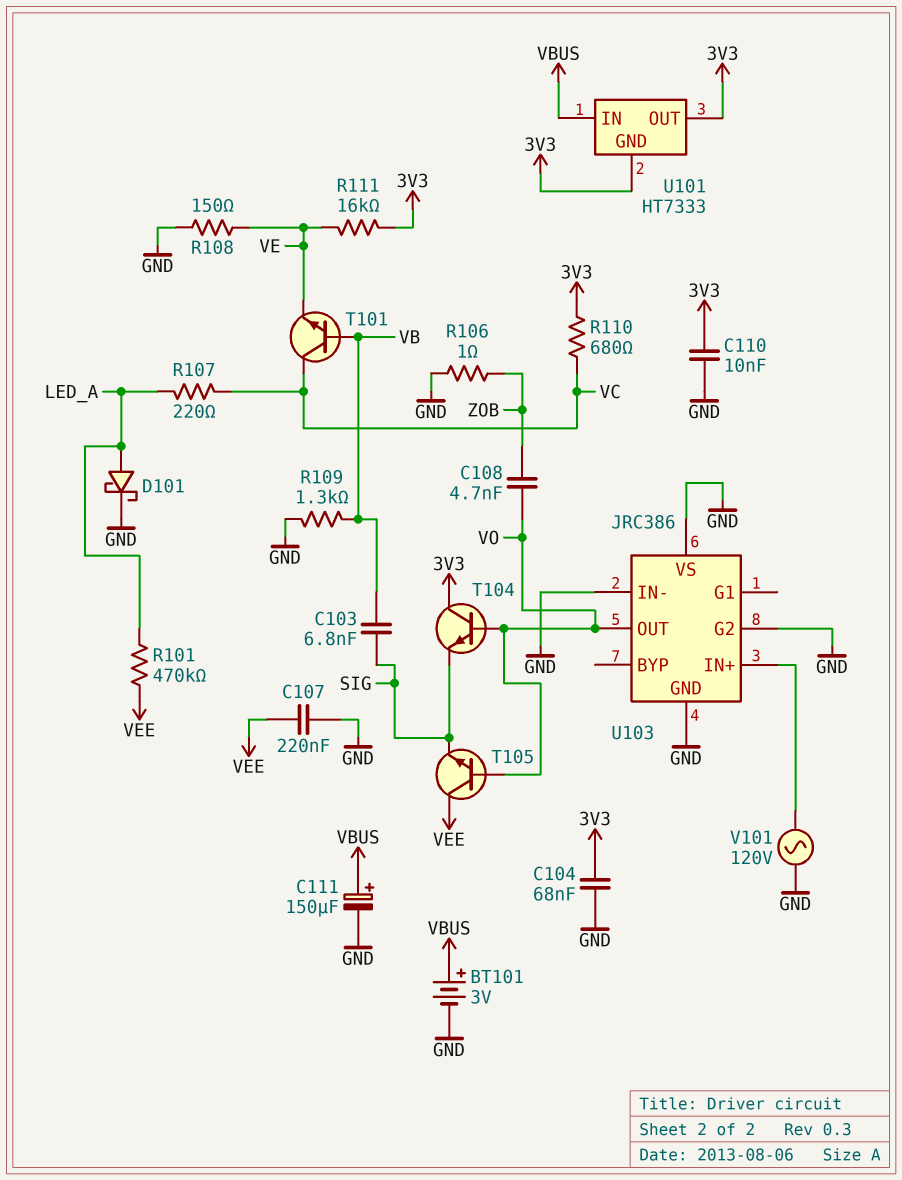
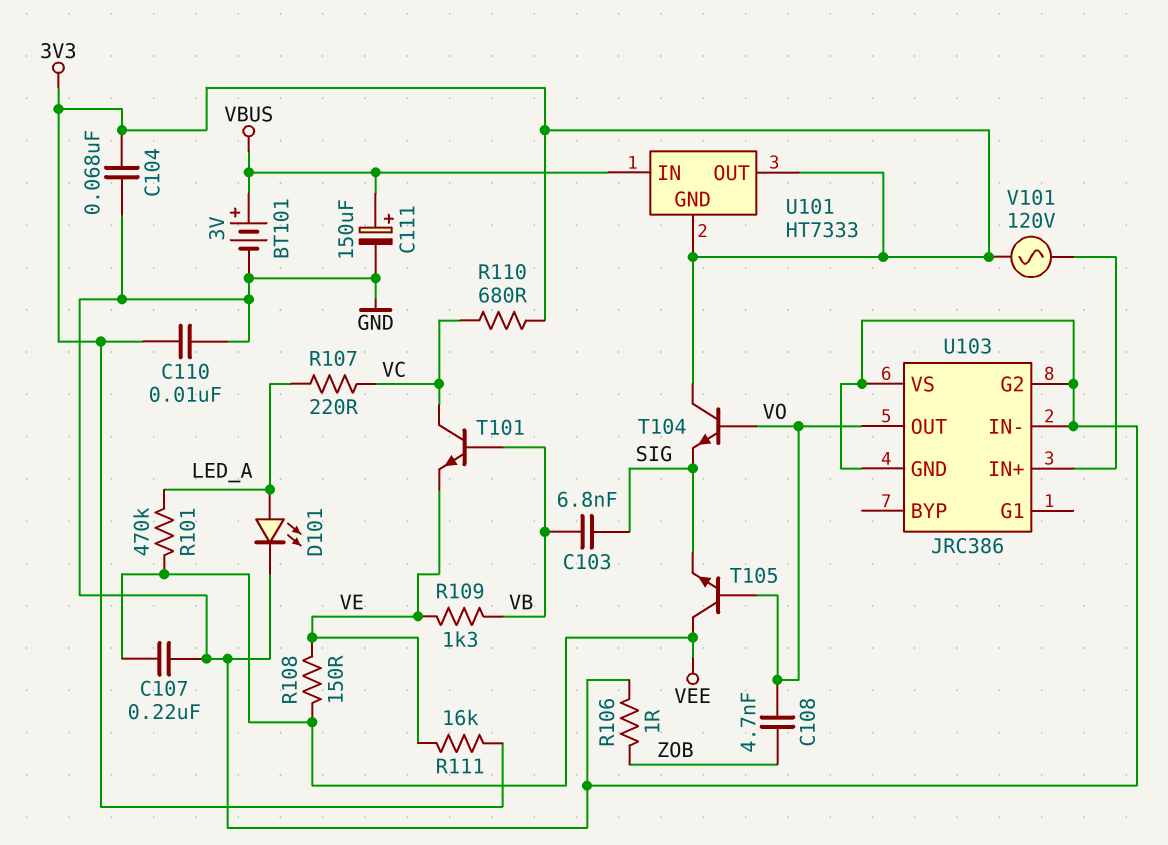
D101: schottky (A LED_A, K GND) -> LED (A LED_A, K GND)
R108: 150 (GND, VE) -> 150 (VE, VEE)
R109: 1.3k (GND, VB) -> 1.3k (VB, VE)
V101: AC 120V (GND, U103/IN+) -> AC 120V (3V3, U103/IN+)

